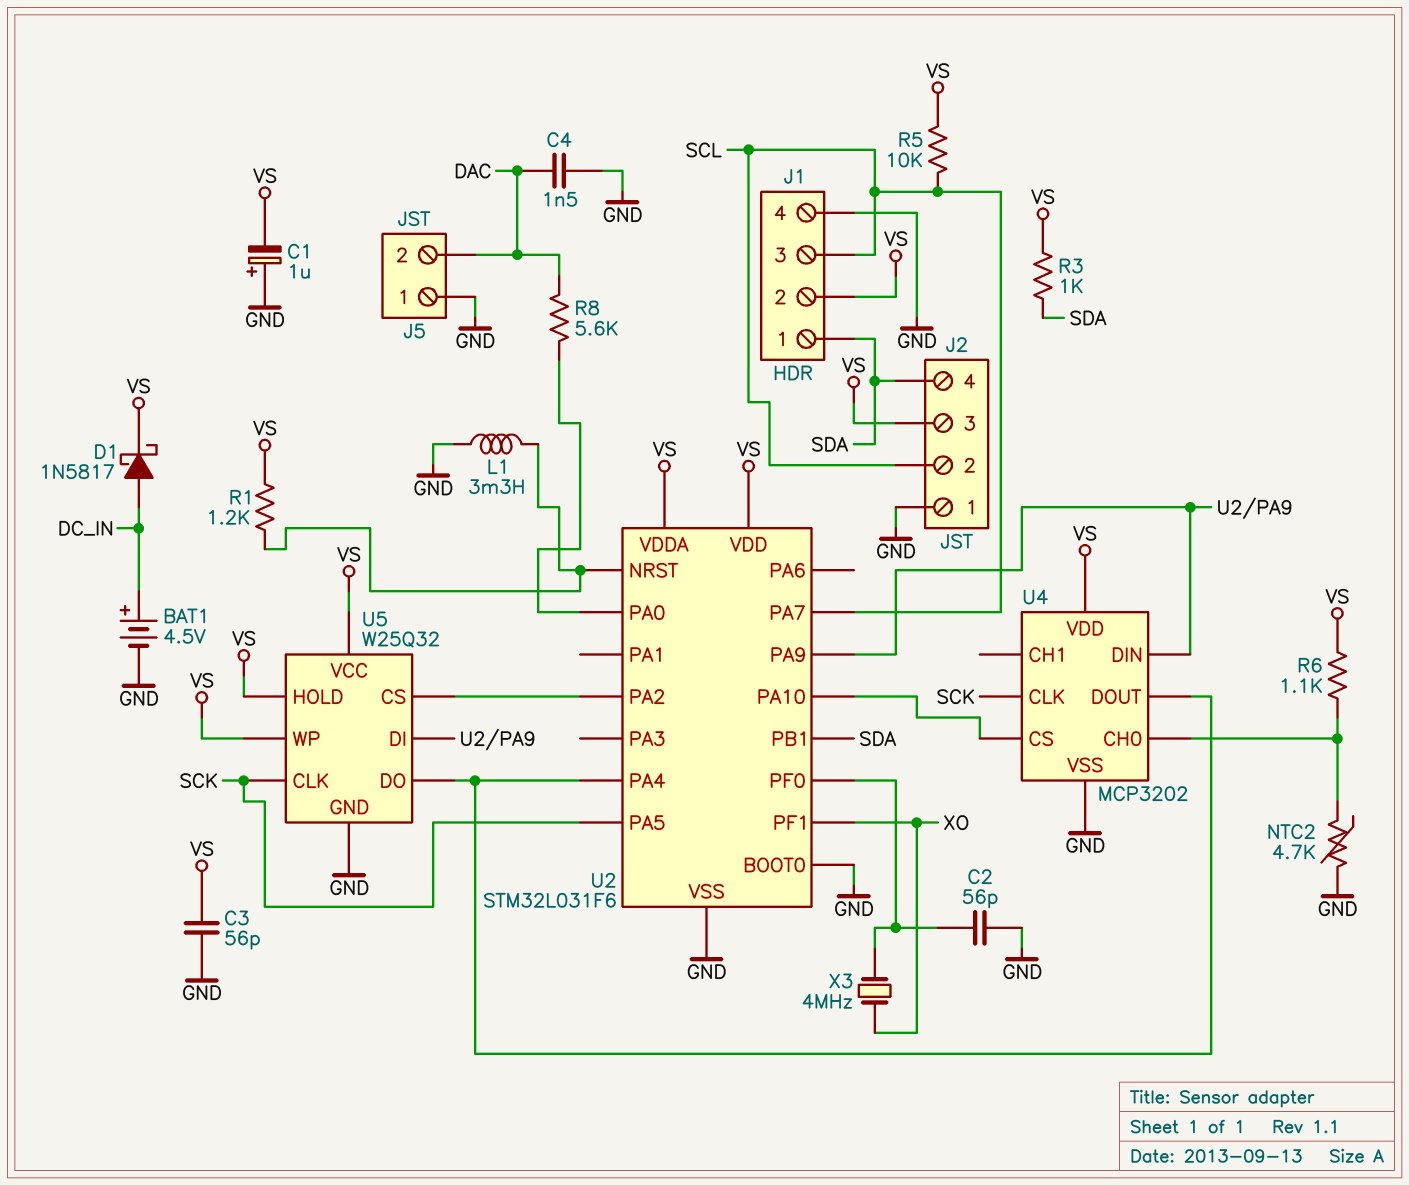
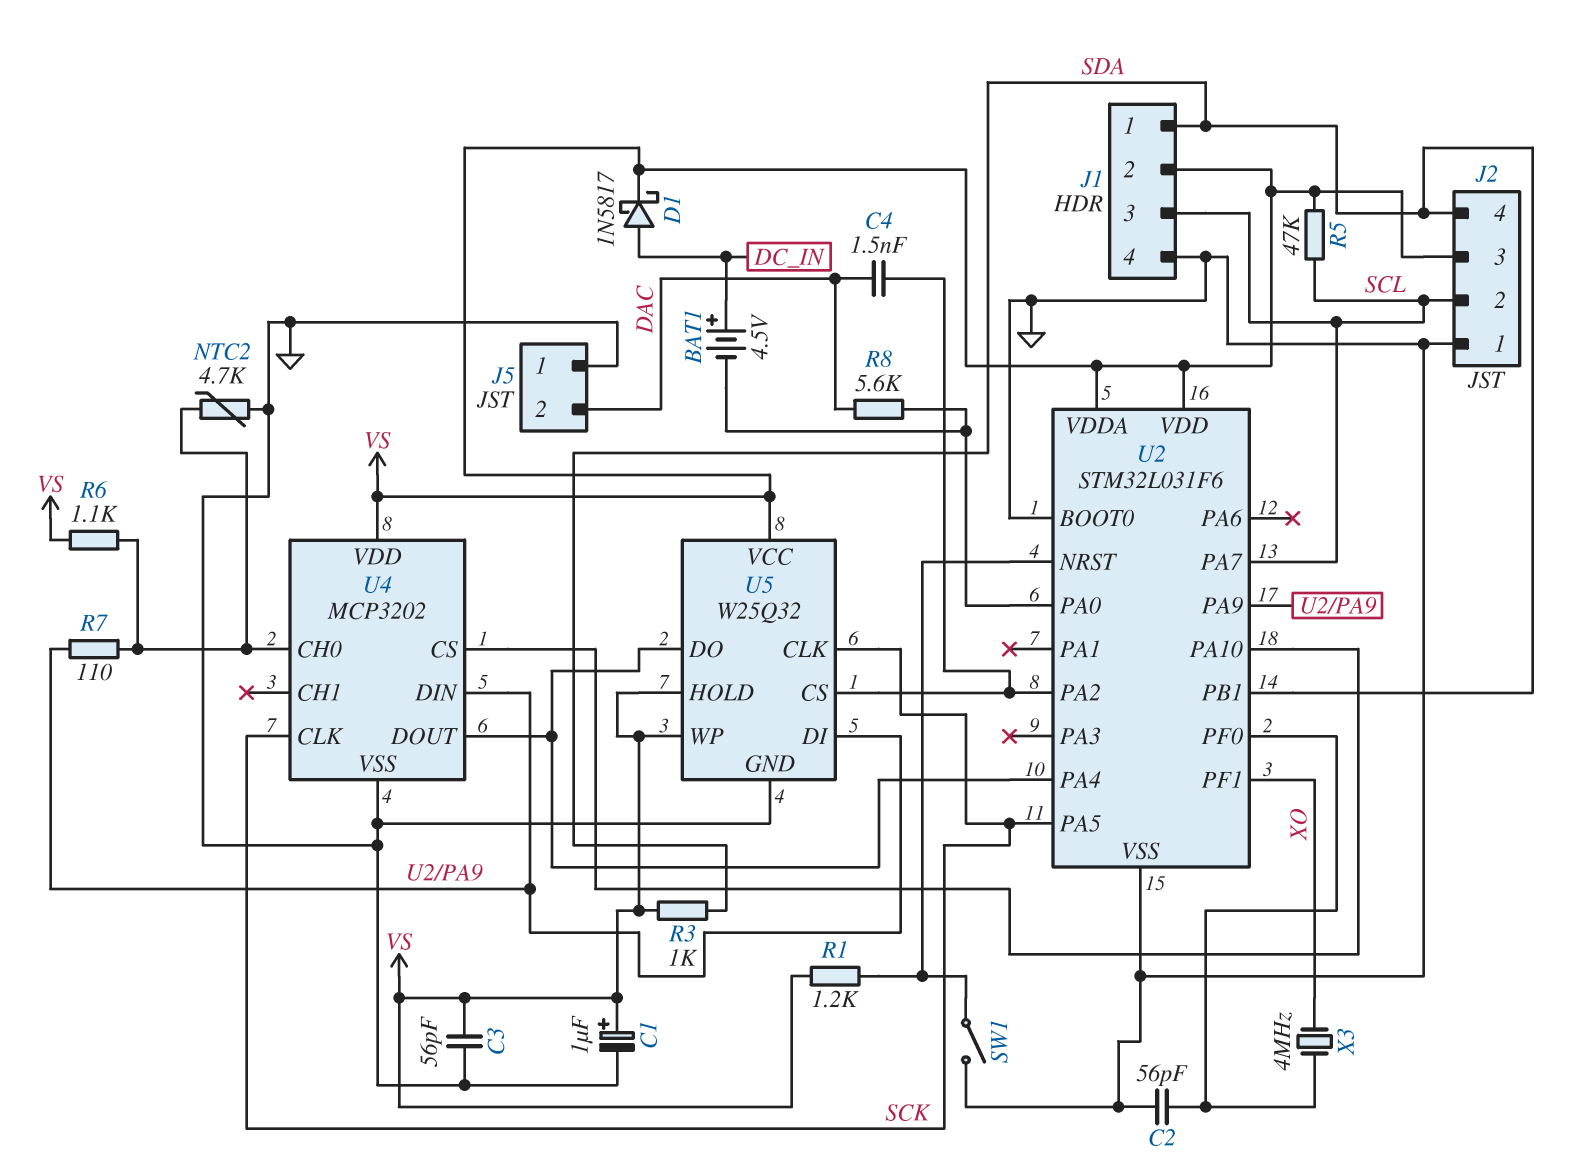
BAT1: 4.5V (plus DC_IN, minus GND) -> 4.5V (plus DC_IN, minus U2/PA0)
C1: 1uF (plus GND, minus VS) -> 1uF (plus VS, minus GND)
C4: 1.5nF (DAC, GND) -> 1.5nF (DAC, U2/PA2)
L1: 3.3mH (GND, U2/NRST) -> none
R5: 10k (SCL, VS) -> 47k (SCL, VS)
R7: none -> 110 (U2/PA9, U4/CH0)
SW1: none -> switch (GND, U2/NRST)

